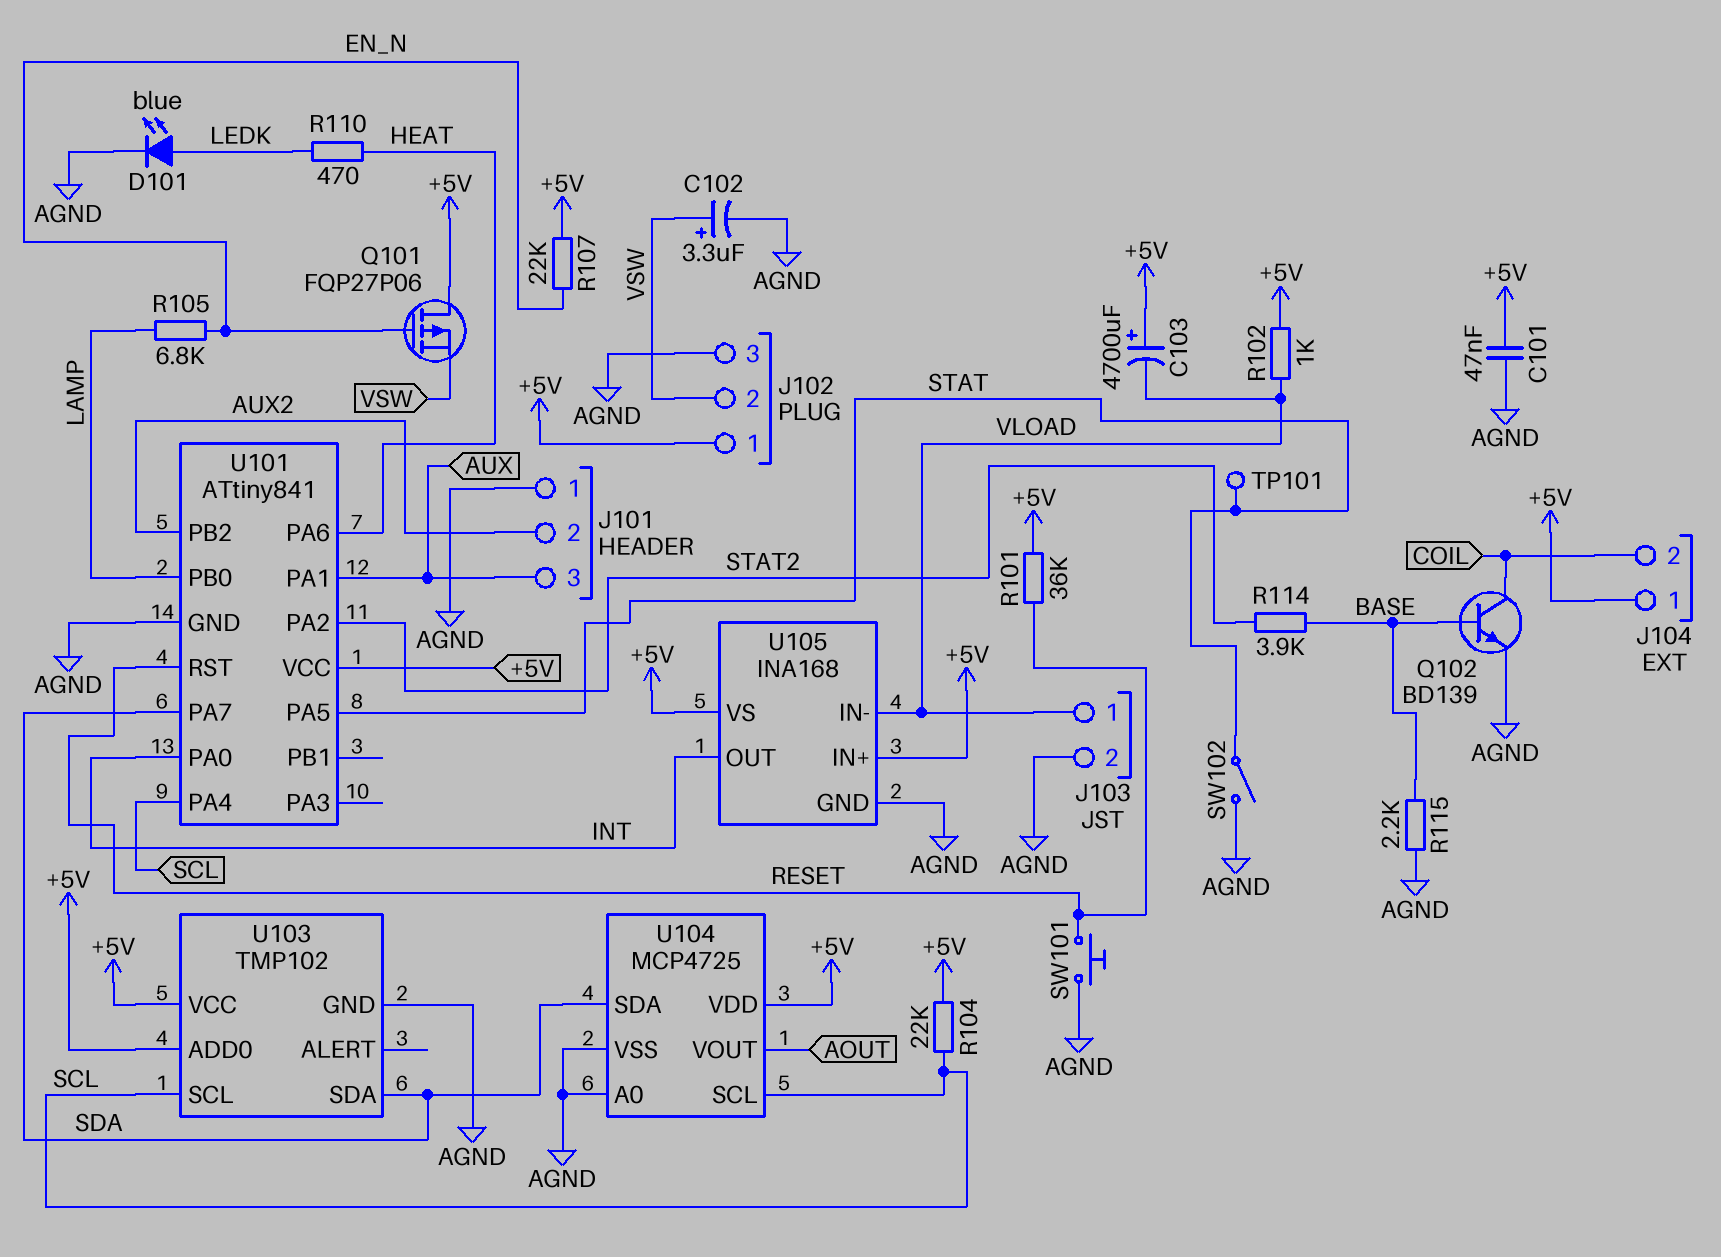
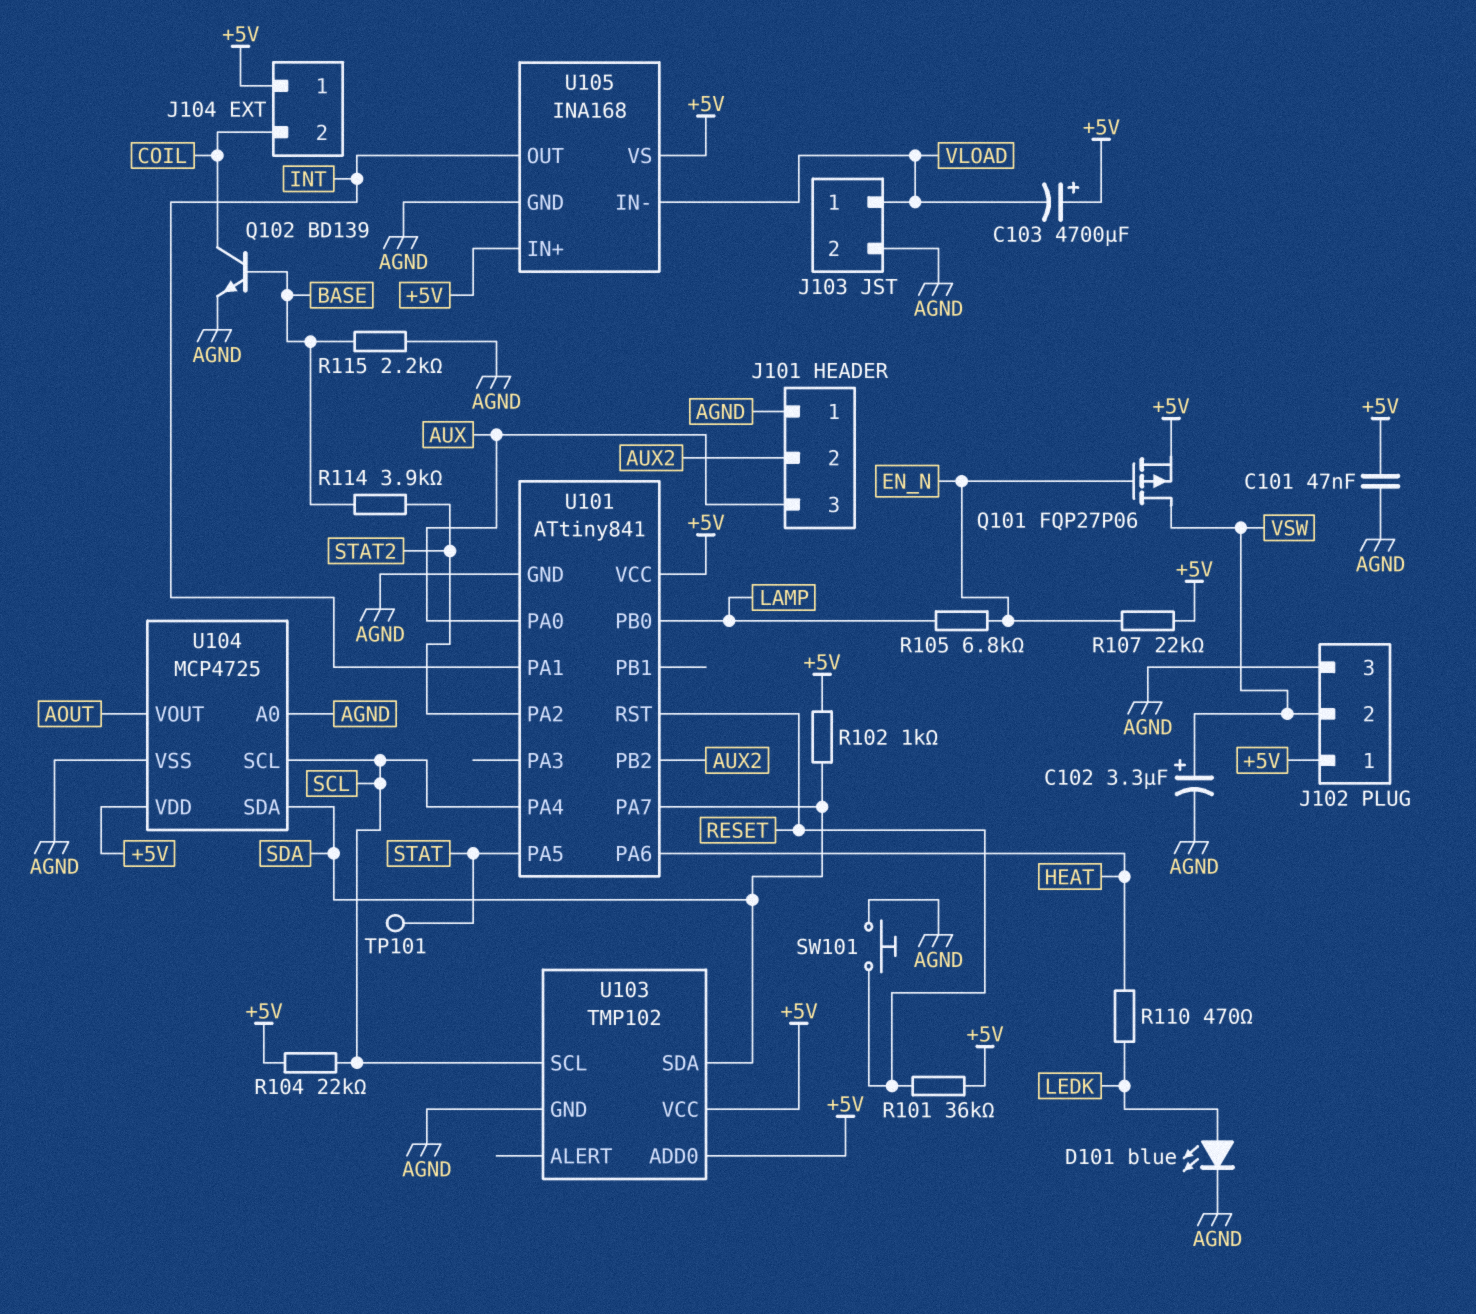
Q101: PMOS FQP27P06 (G EN_N, D +5V, S VSW) -> PMOS FQP27P06 (G EN_N, D VSW, S +5V)
R102: 1k (+5V, VLOAD) -> 1k (+5V, SDA)
SW102: switch (AGND, STAT) -> none
U101 pin PA0: INT -> AUX
U101 pin PA1: AUX -> INT

